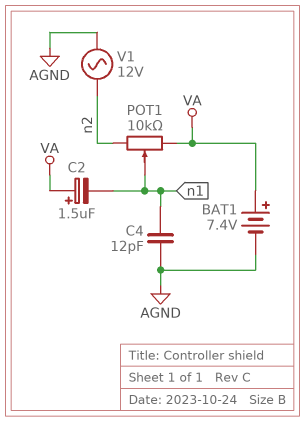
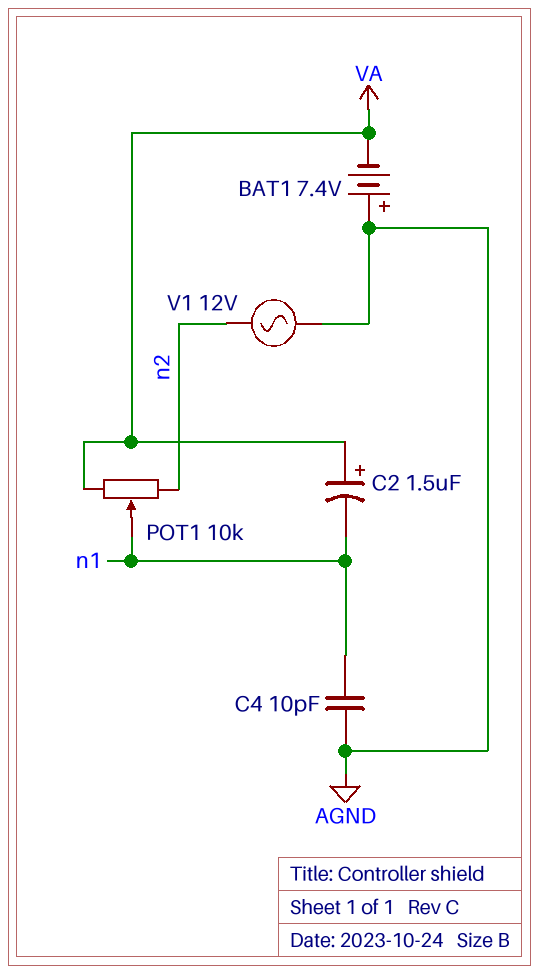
BAT1: 7.4V (plus VA, minus AGND) -> 7.4V (plus AGND, minus VA)
C4: 12pF (AGND, n1) -> 10pF (AGND, n1)

